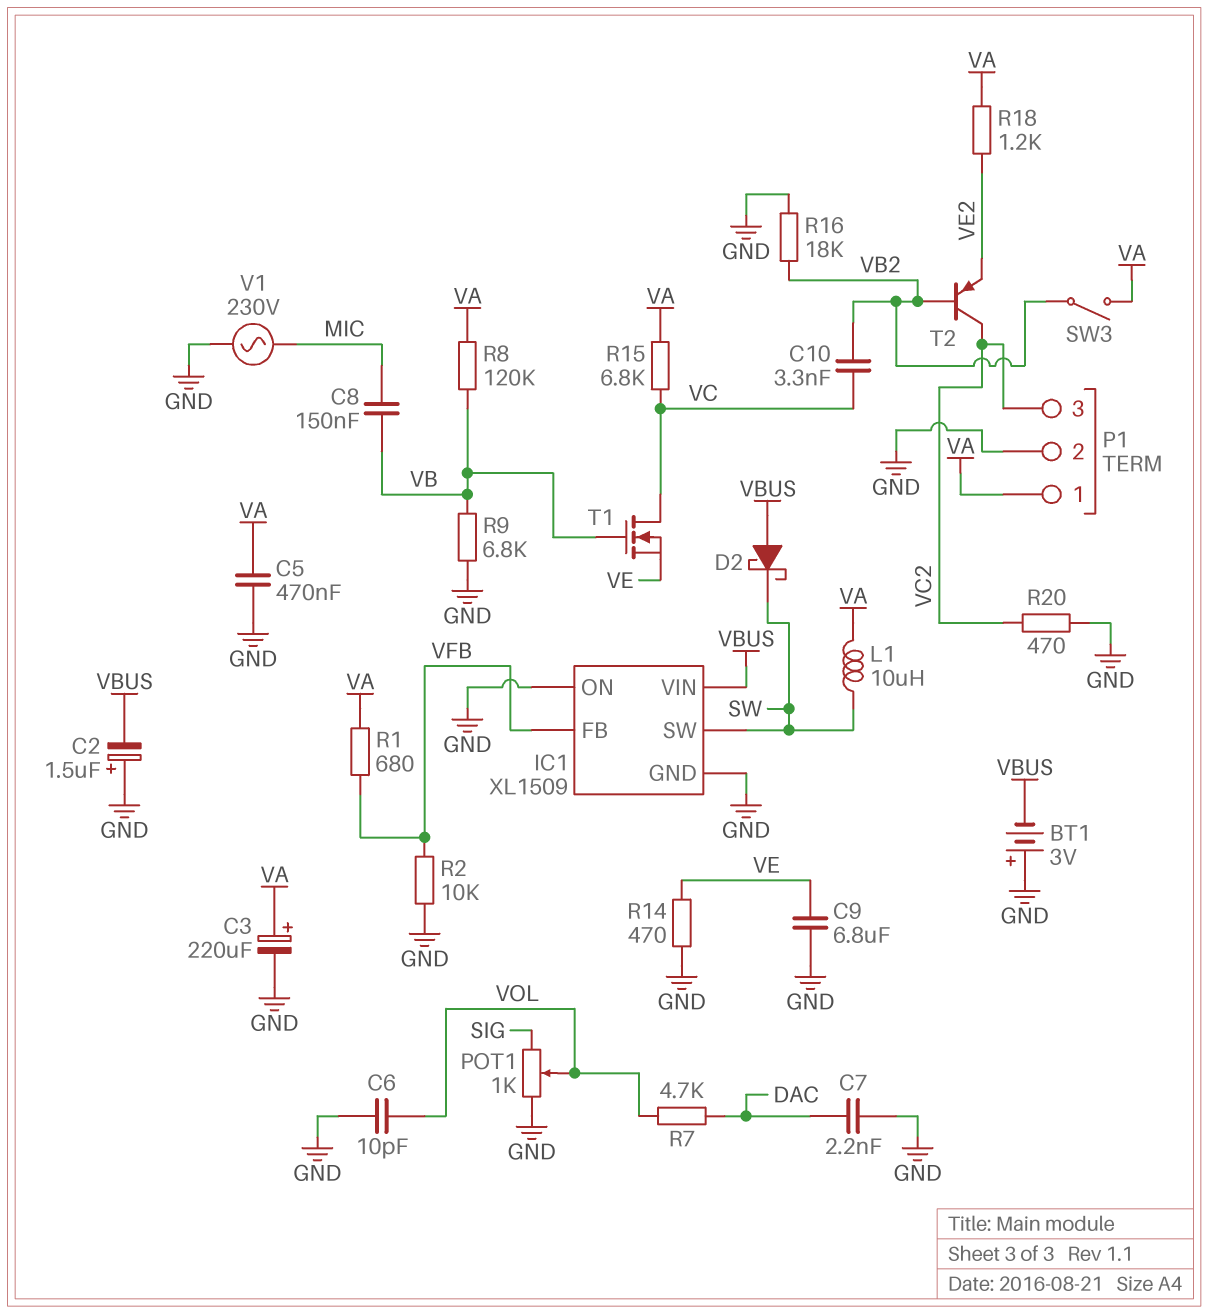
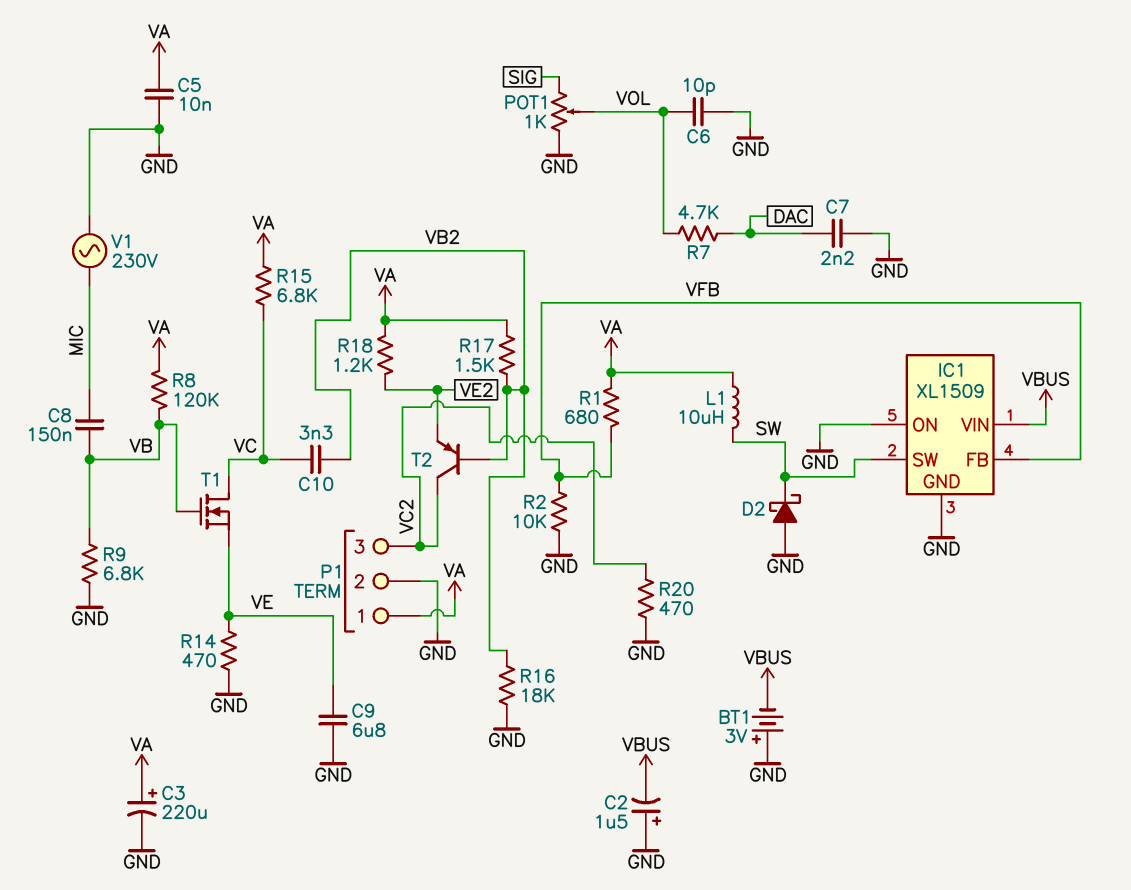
C5: 470nF (GND, VA) -> 10nF (GND, VA)
D2: schottky (A VBUS, K SW) -> schottky (A GND, K SW)
R17: none -> 1.5k (VA, VB2)
SW3: switch (VA, VB2) -> none

